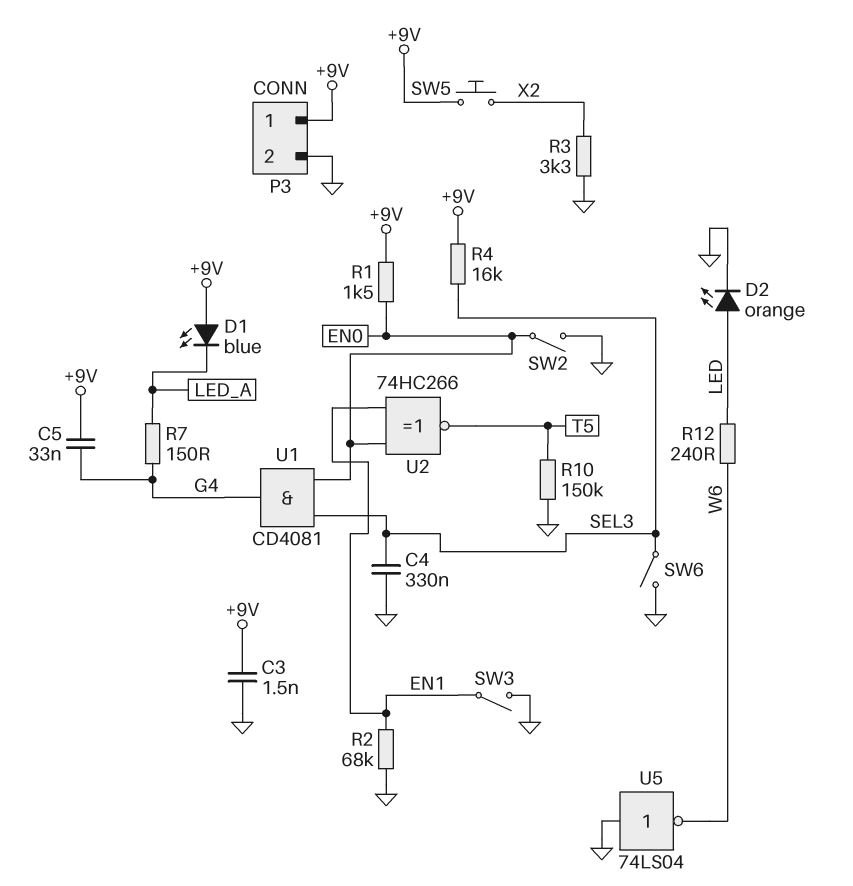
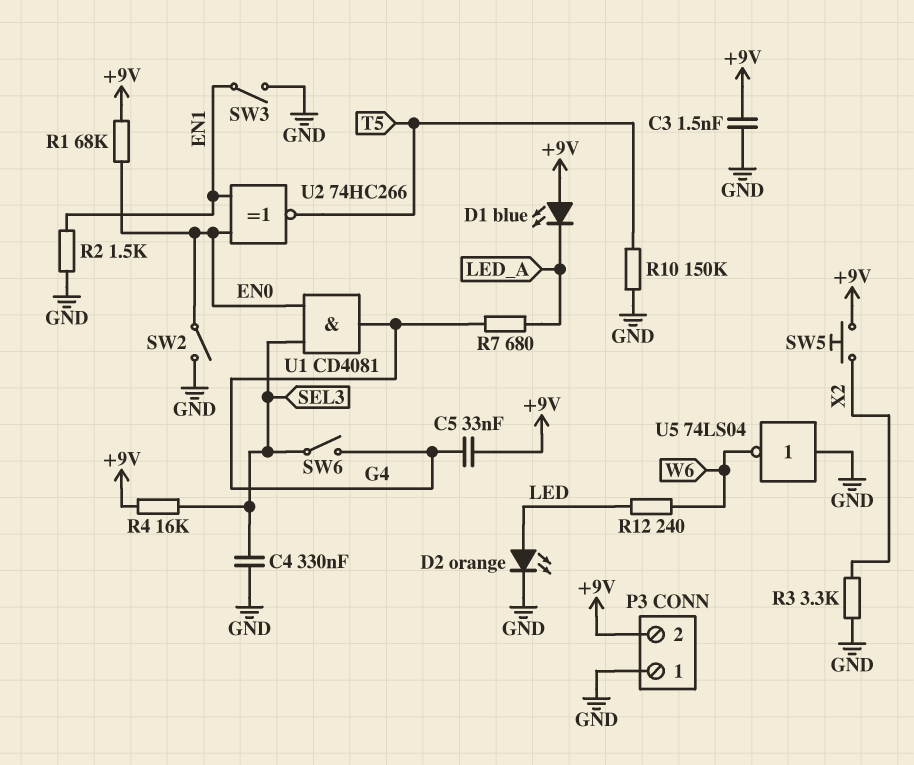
P3 pin 1: +9V -> GND
P3 pin 2: GND -> +9V
R1: 1.5k (+9V, EN0) -> 68k (+9V, EN0)
R2: 68k (EN1, GND) -> 1.5k (EN1, GND)
R7: 150 (G4, LED_A) -> 680 (G4, LED_A)
SW6: switch (GND, SEL3) -> switch (G4, SEL3)

